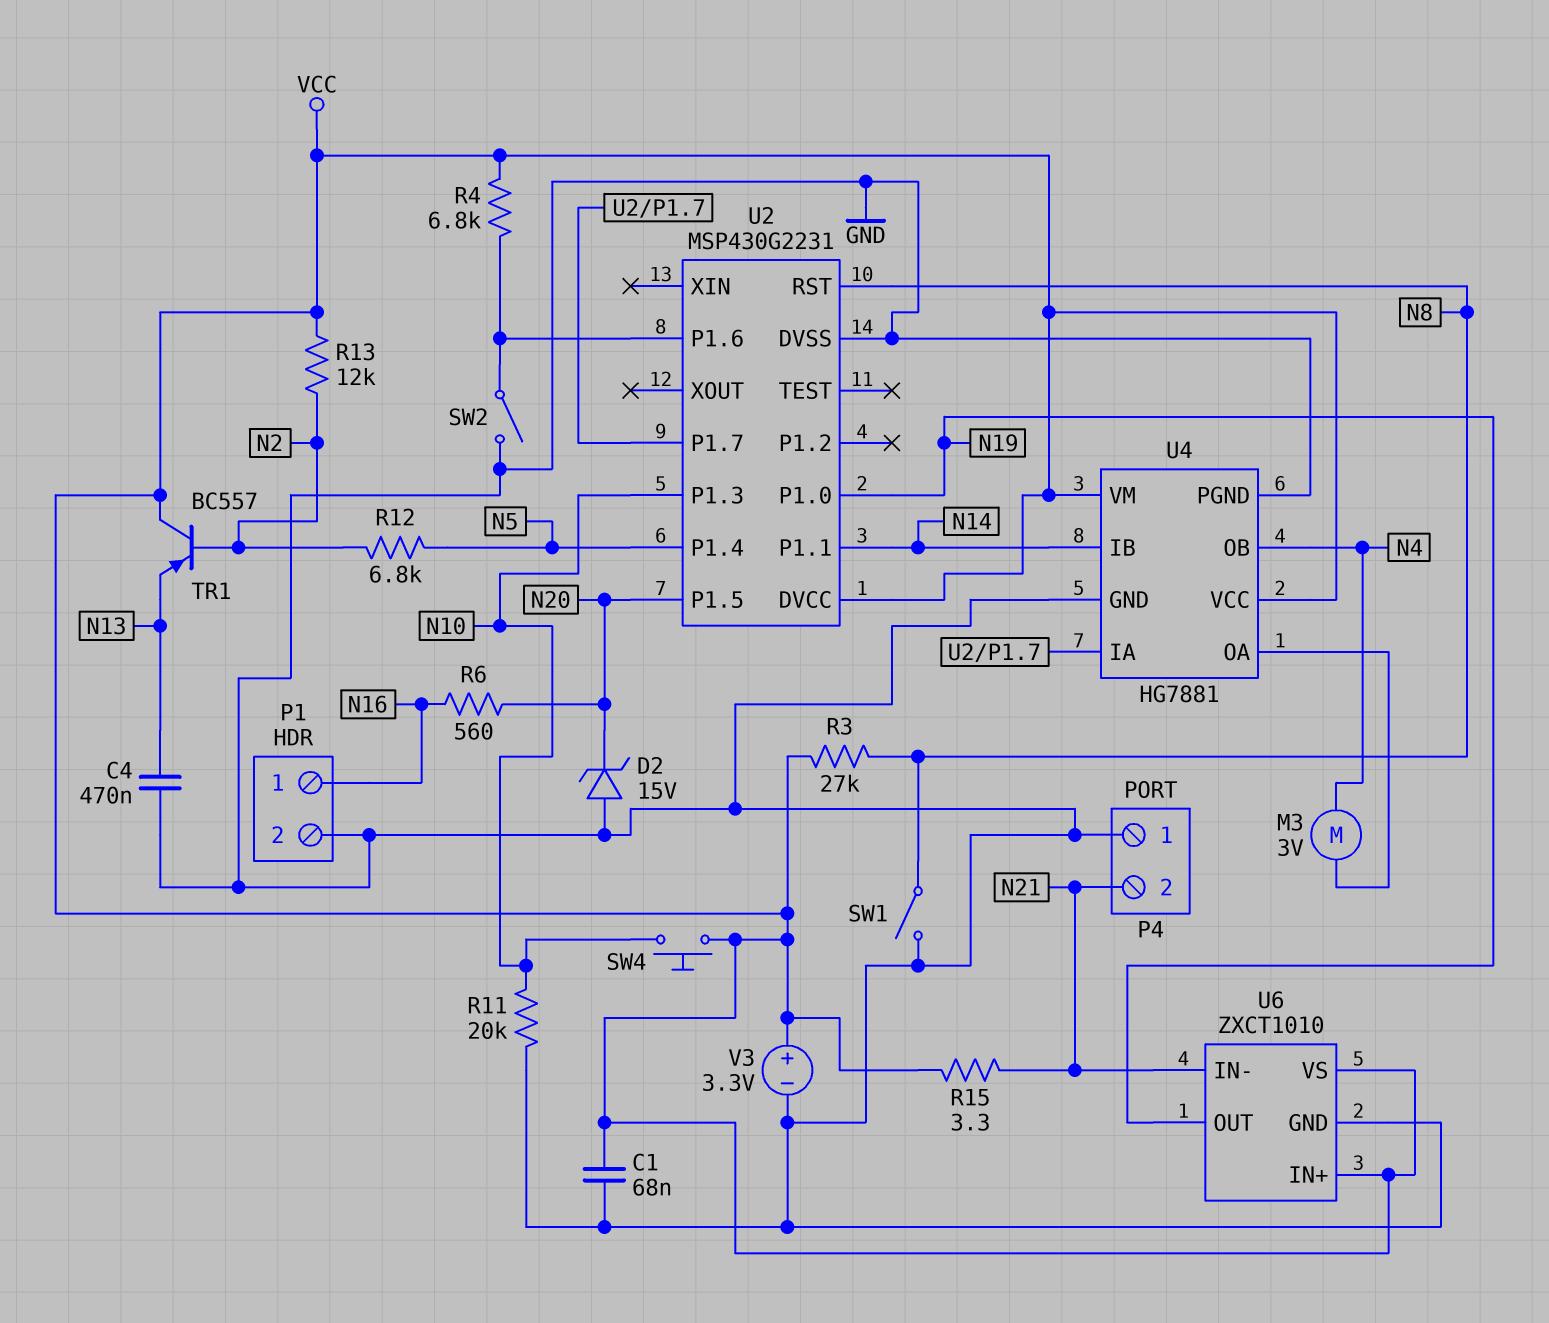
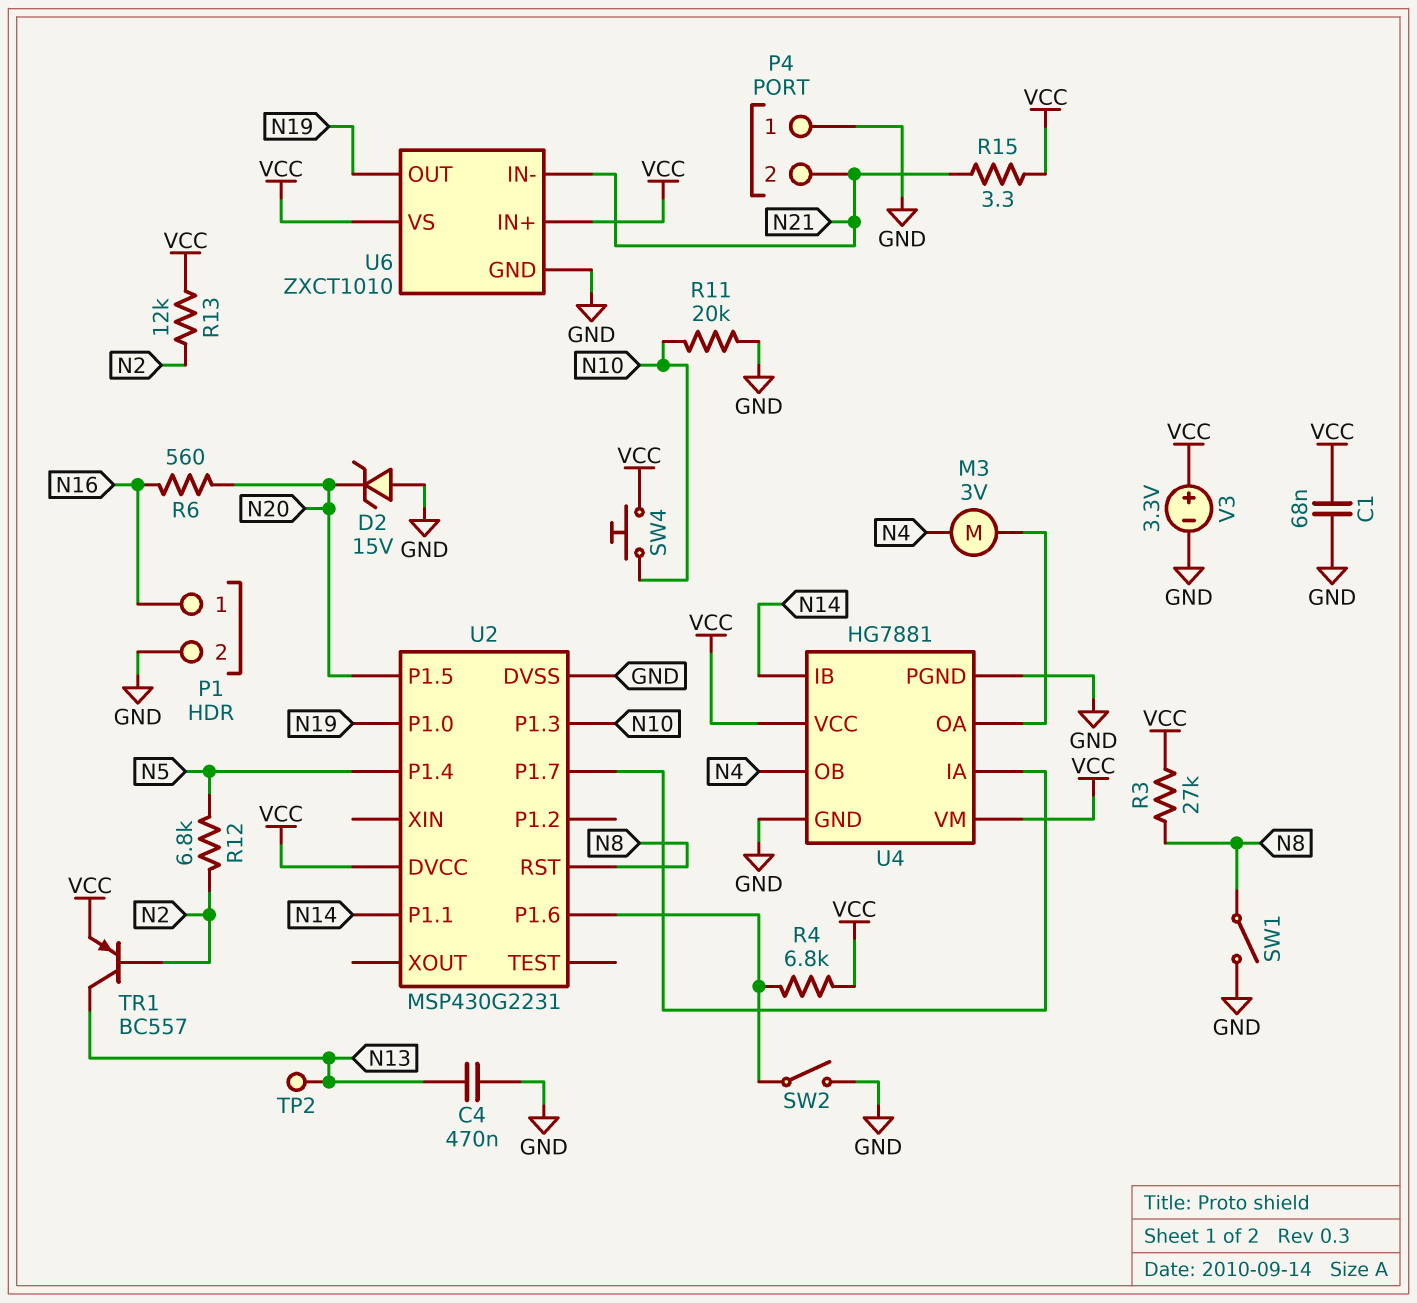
TP2: none -> test point (N13)
TR1: PNP BC557 (B N2, C VCC, E N13) -> PNP BC557 (B N2, C N13, E VCC)

